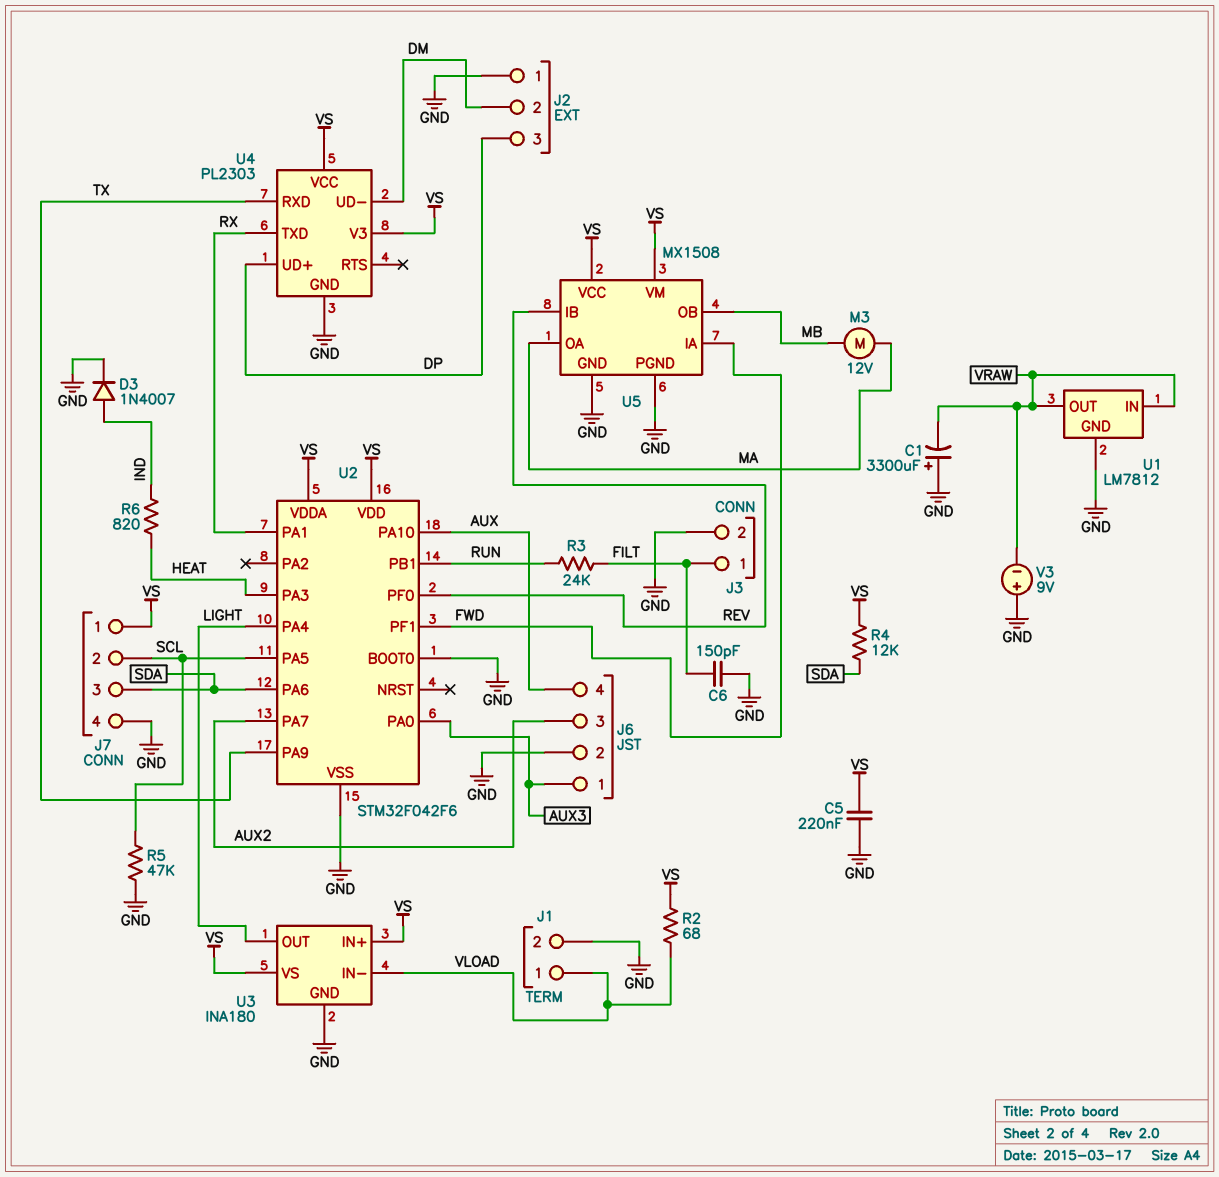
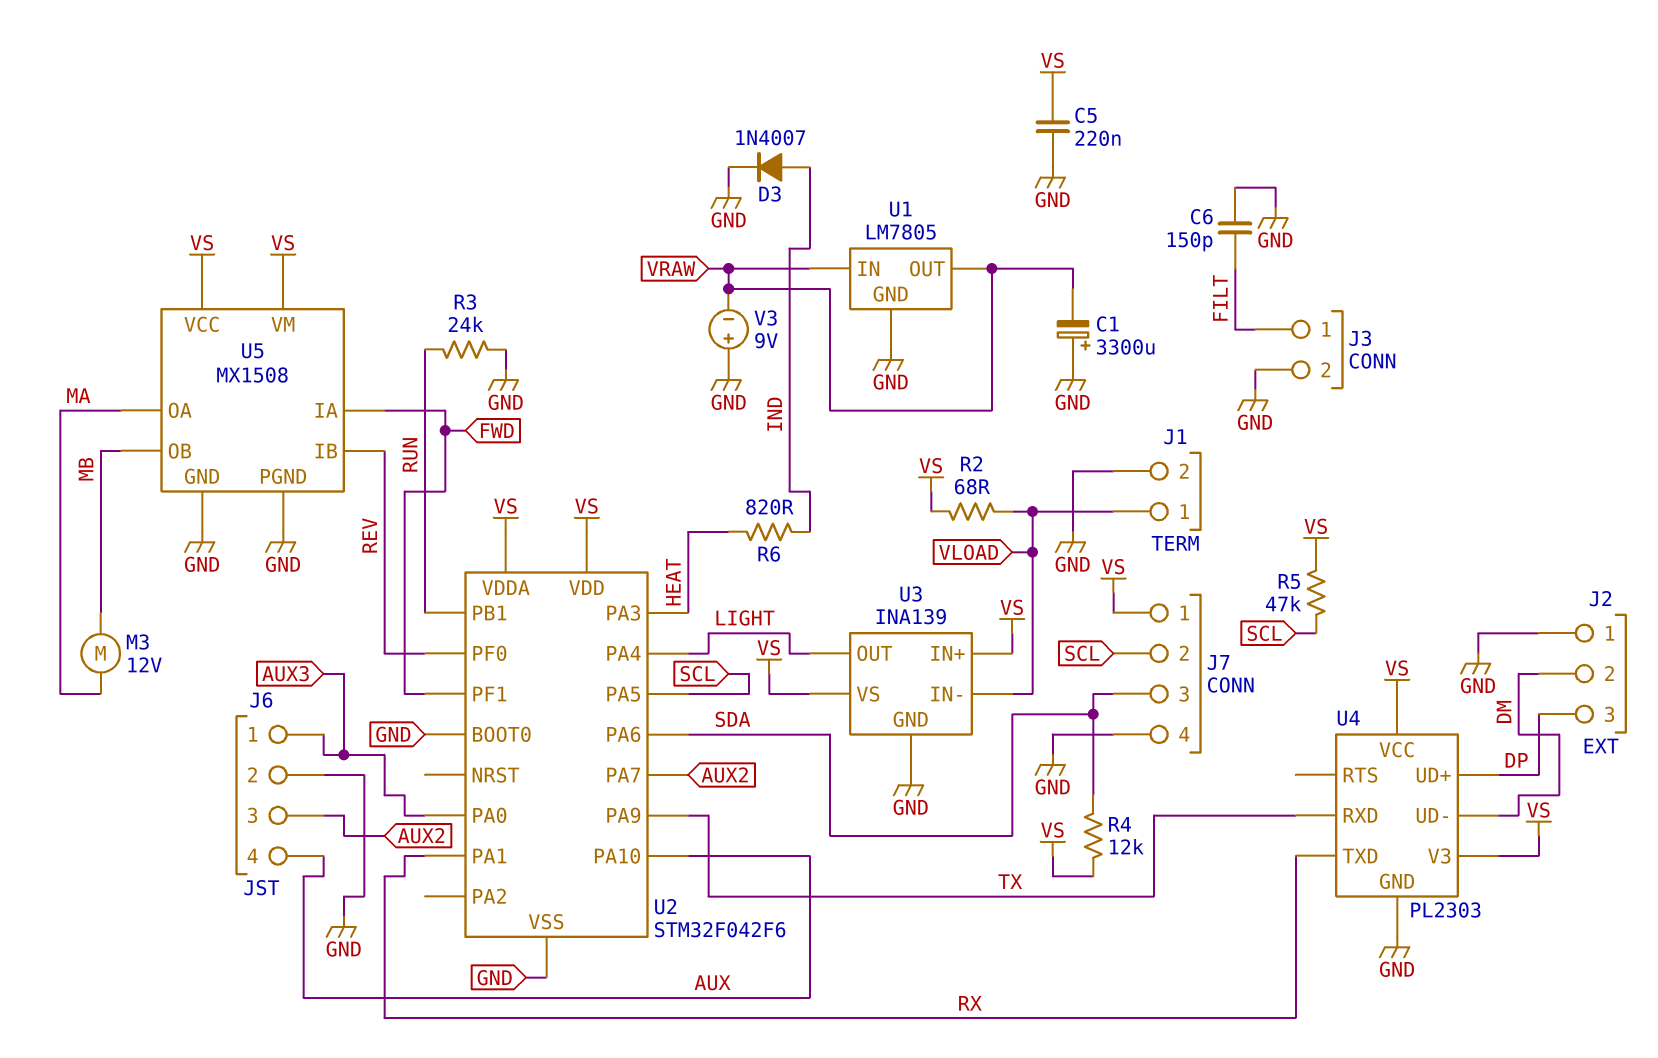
R3: 24k (FILT, RUN) -> 24k (GND, RUN)
R5: 47k (GND, SCL) -> 47k (SCL, VS)
U1: LM7812 -> LM7805
U3: INA180 -> INA139

